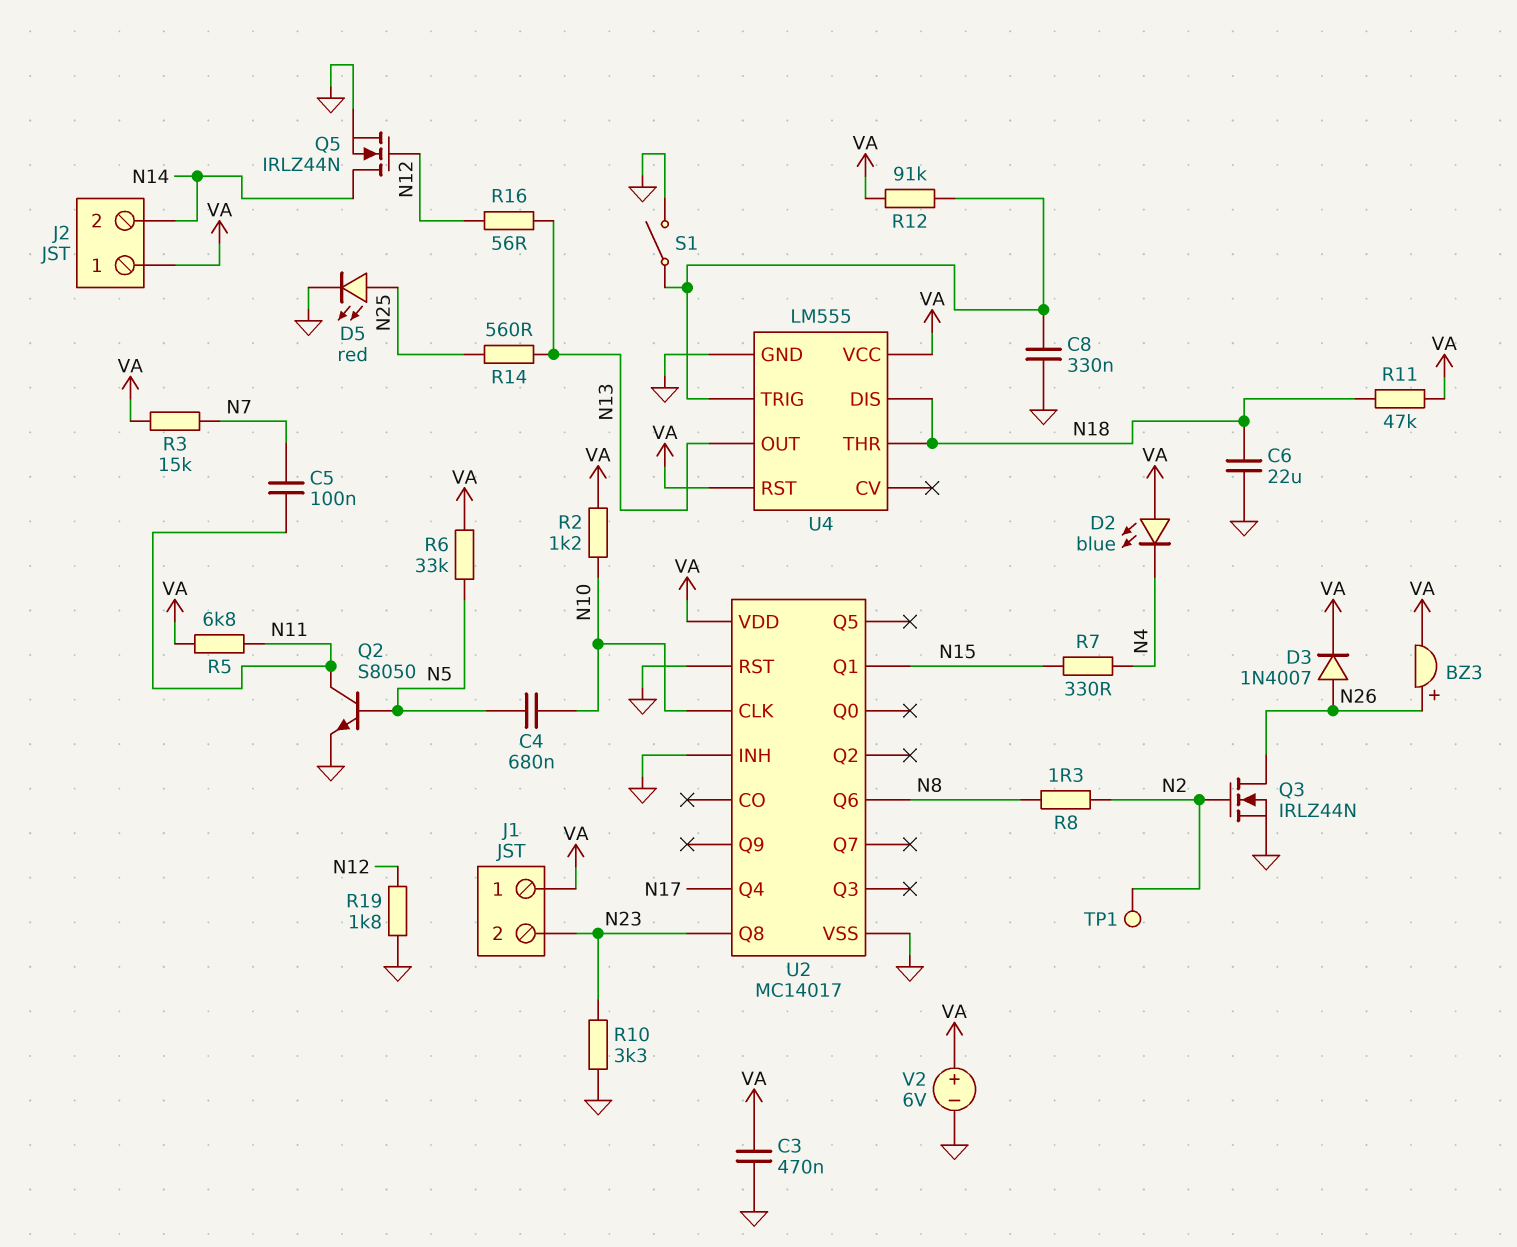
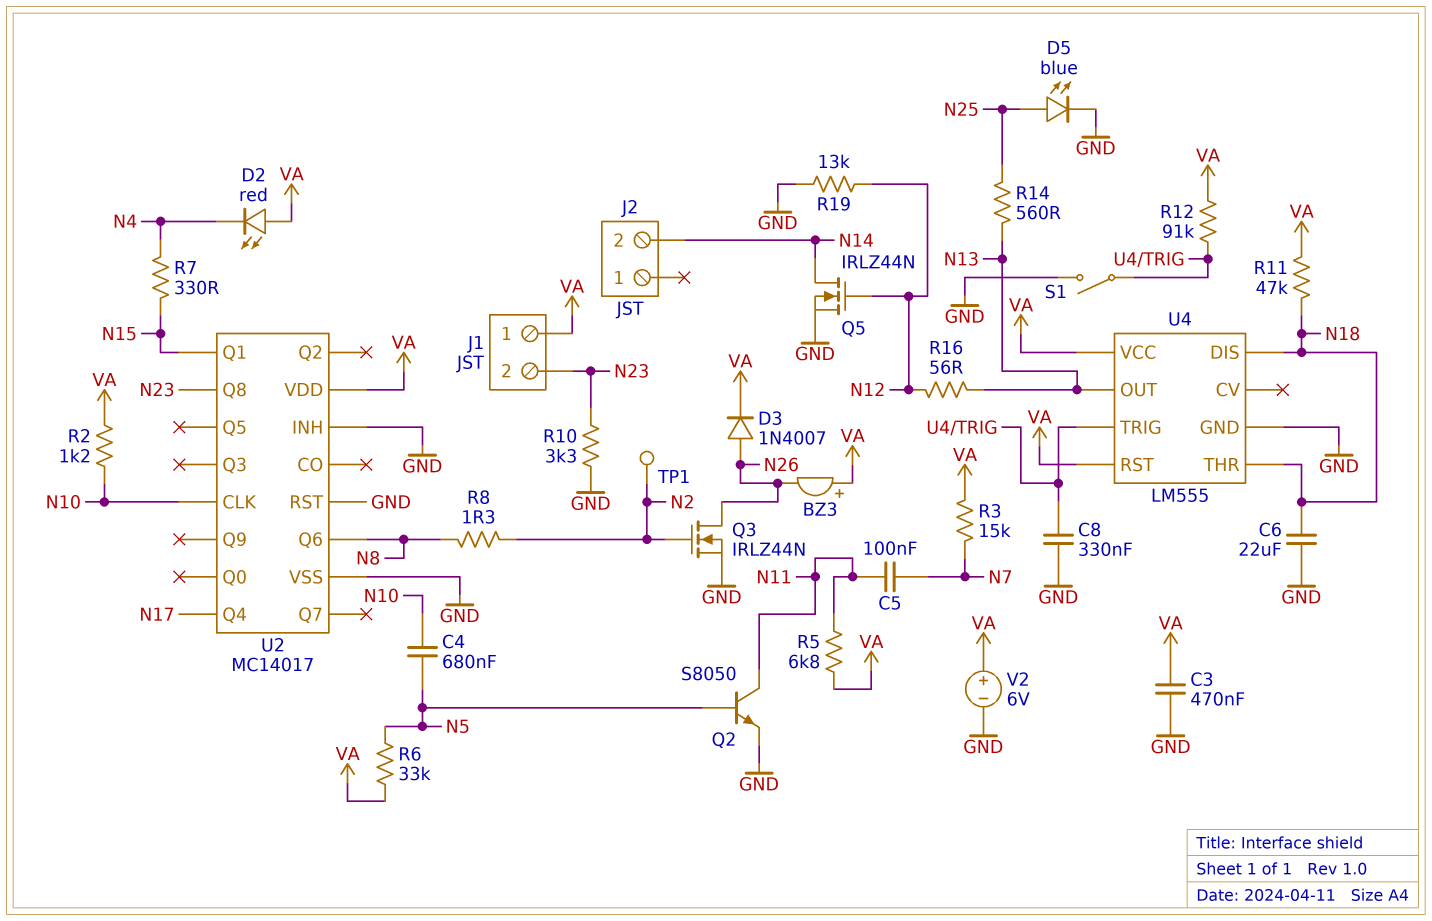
BZ3: buzzer (plus N26, minus VA) -> buzzer (plus VA, minus N26)
D2: LED blue (A VA, K N4) -> LED red (A VA, K N4)
D5: LED red (A N25, K GND) -> LED blue (A N25, K GND)
J2 pin 1: VA -> none
R19: 1.8k (GND, N12) -> 13k (GND, N12)

